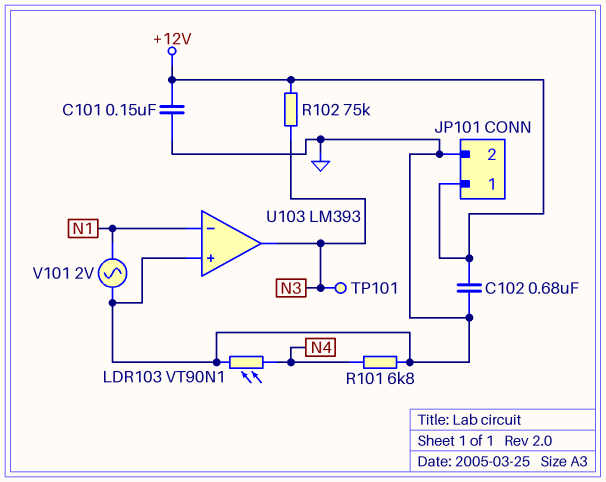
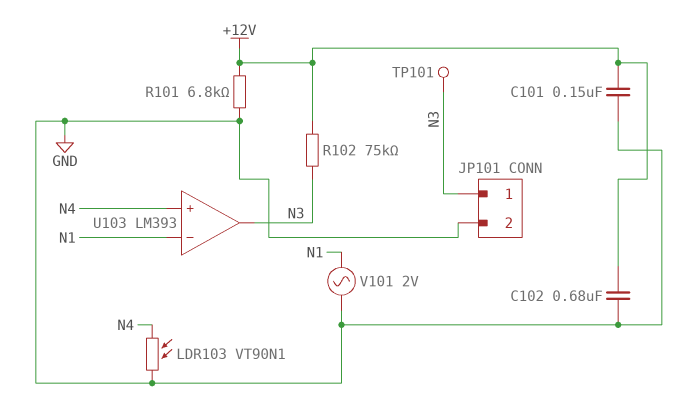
JP101 pin 1: +12V -> N3
R101: 6.8k (GND, N4) -> 6.8k (+12V, GND)
U103 pin in+: GND -> N4

